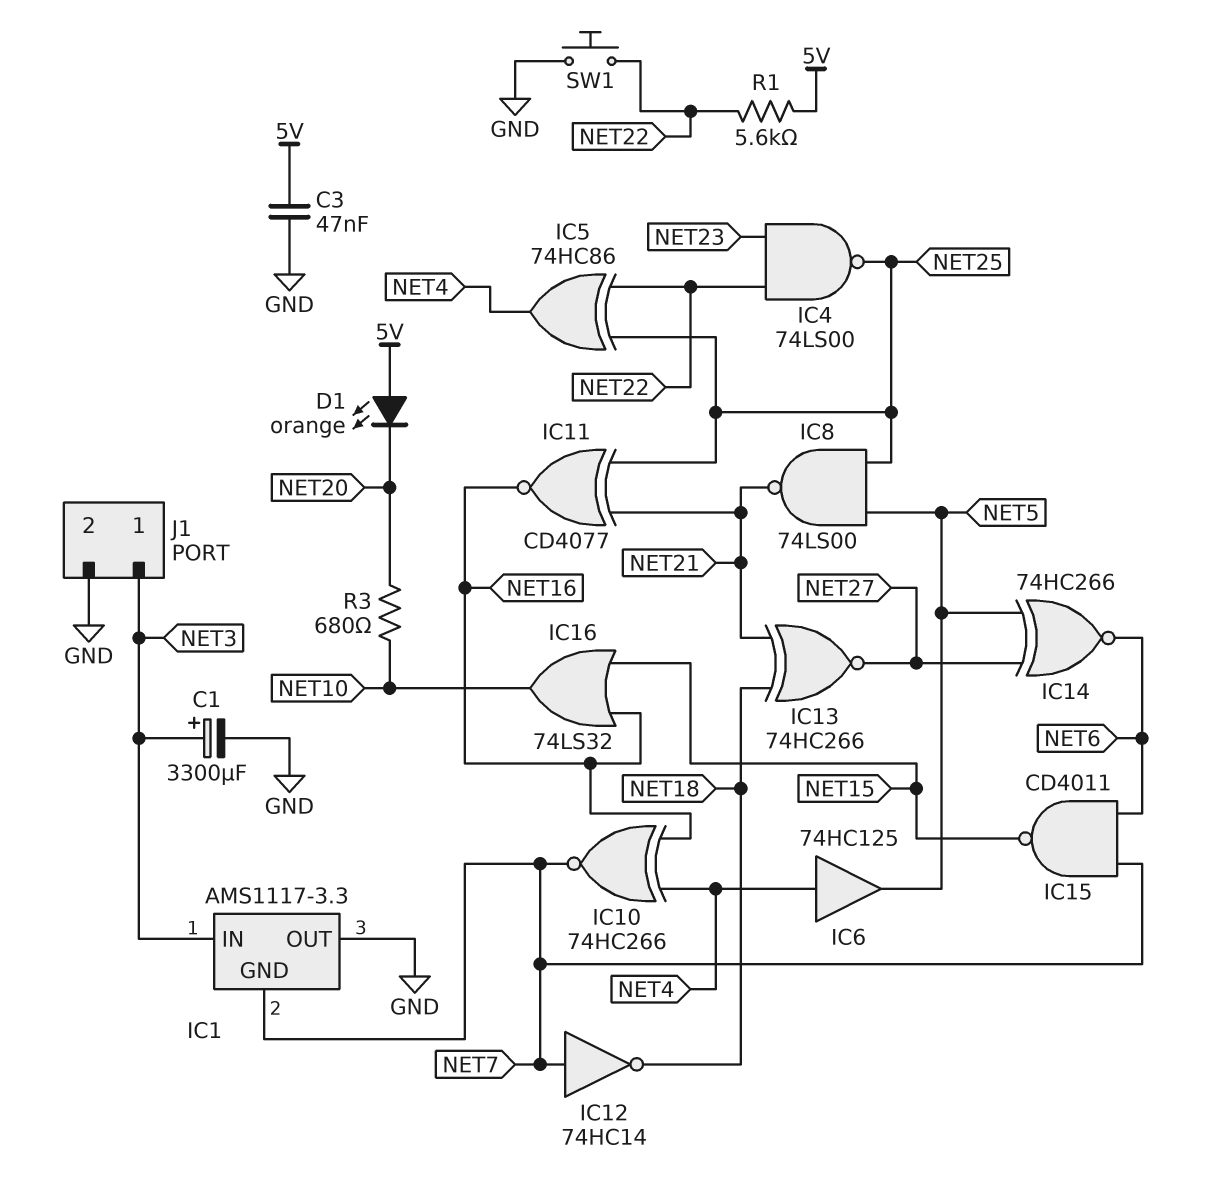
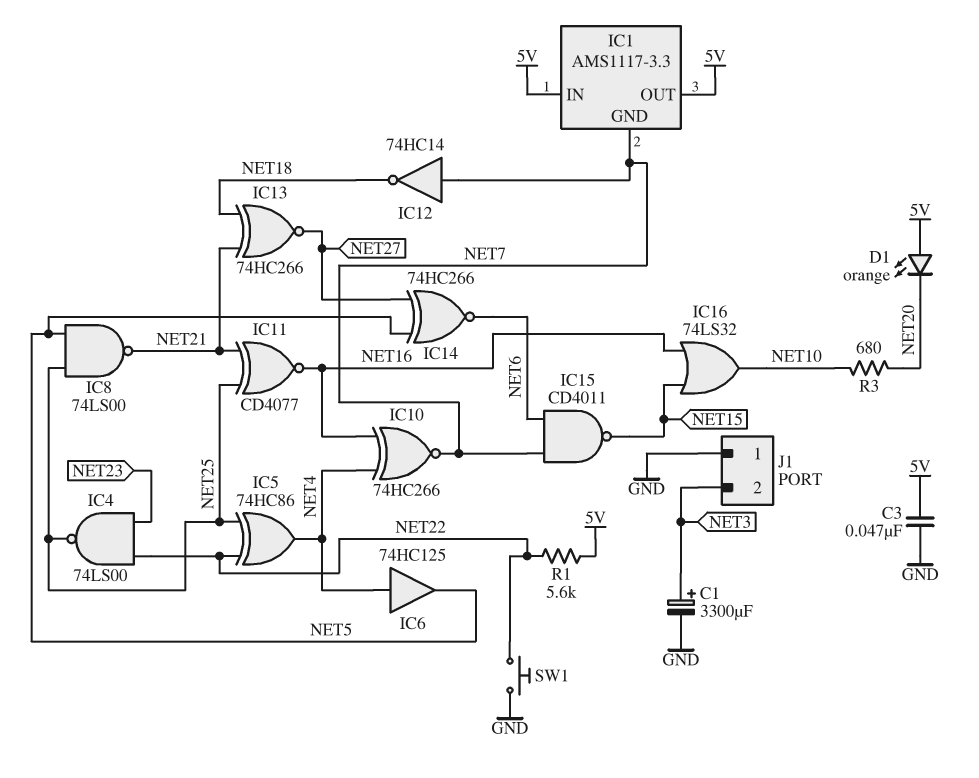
IC1 pin IN: NET3 -> 5V
IC1 pin OUT: GND -> 5V
J1 pin 1: NET3 -> GND
J1 pin 2: GND -> NET3

